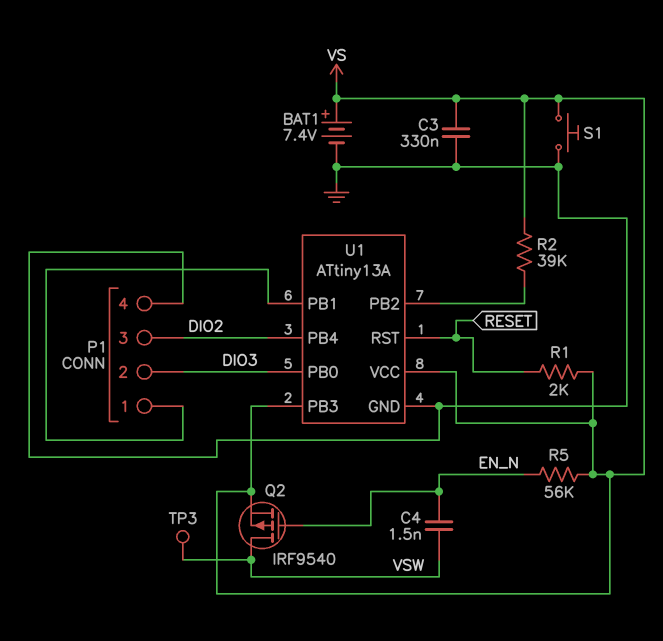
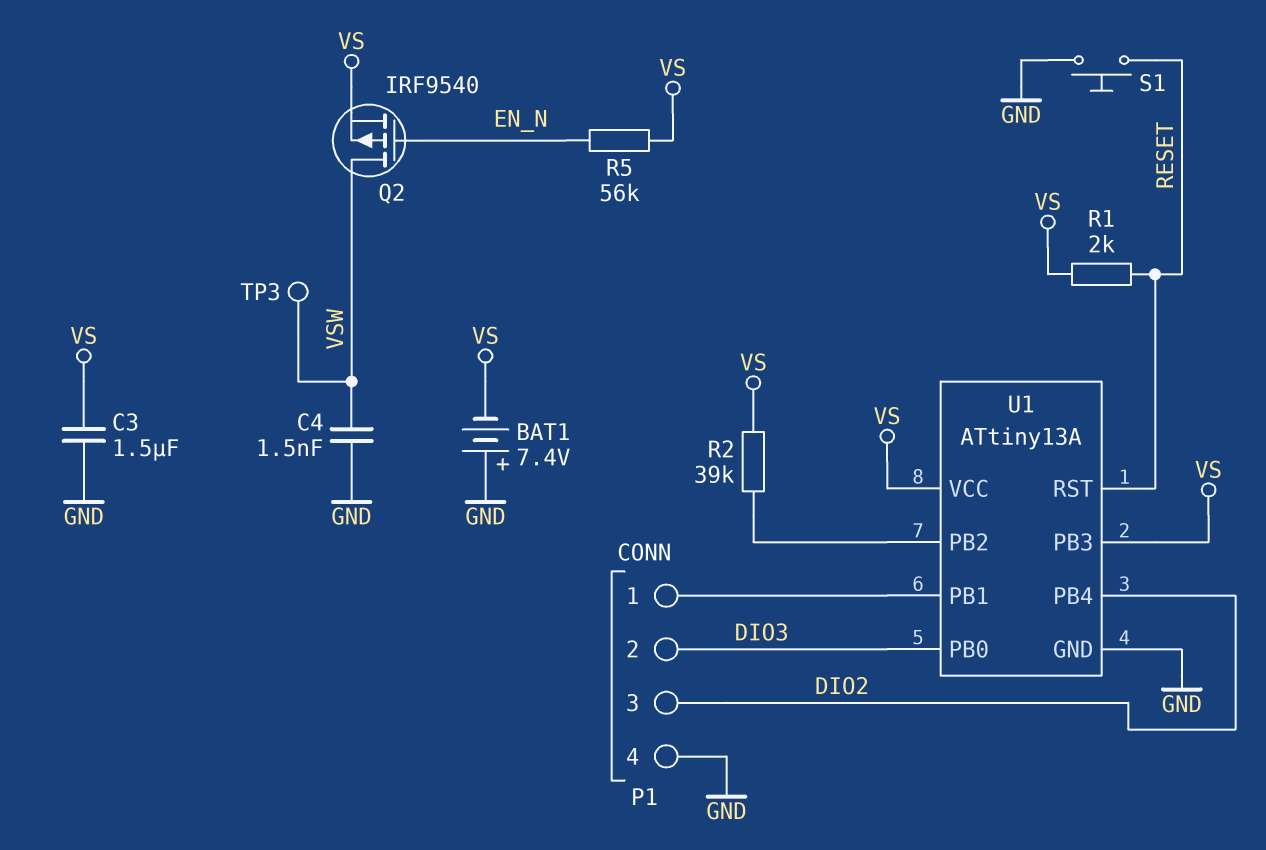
BAT1: 7.4V (plus VS, minus GND) -> 7.4V (plus GND, minus VS)
C3: 330nF (GND, VS) -> 1.5uF (GND, VS)
C4: 1.5nF (EN_N, VSW) -> 1.5nF (GND, VSW)
S1: button (GND, VS) -> button (GND, RESET)

